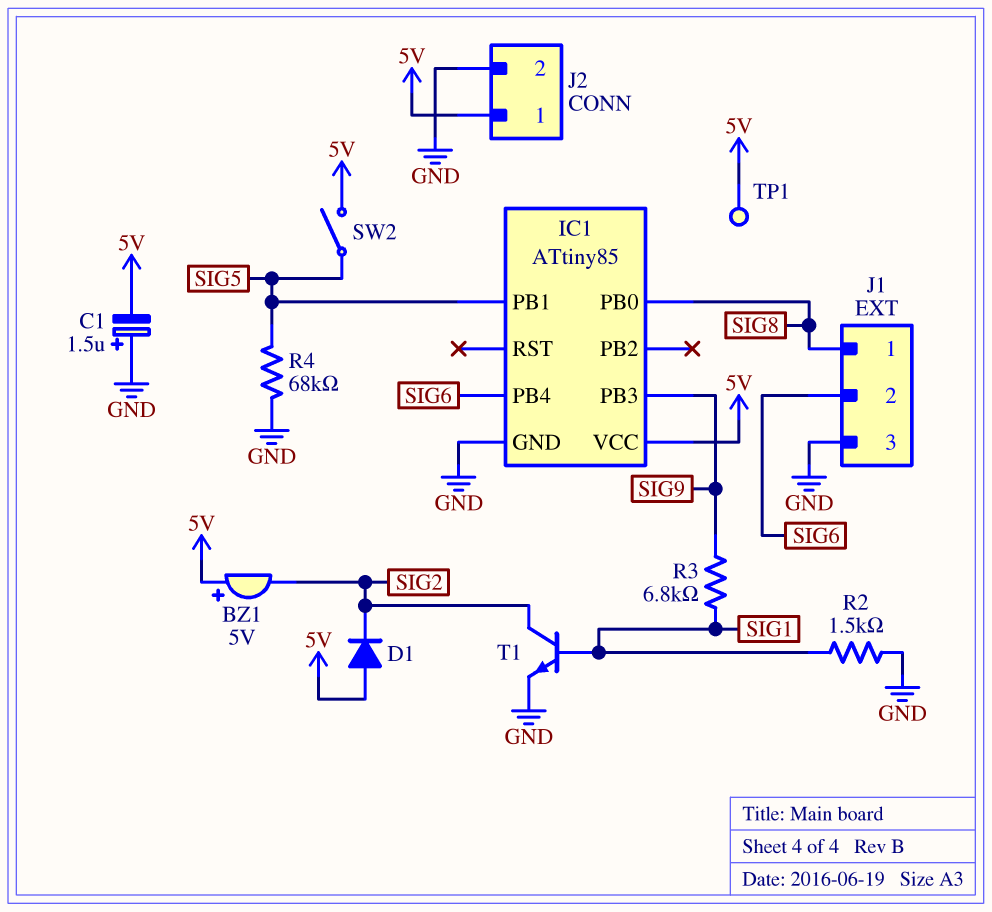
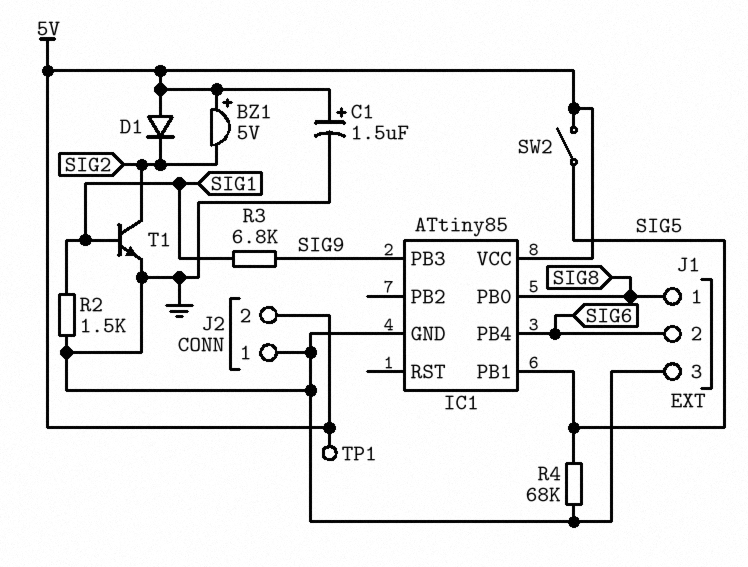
C1: 1.5uF (plus GND, minus 5V) -> 1.5uF (plus 5V, minus GND)
J2 pin 1: 5V -> GND
J2 pin 2: GND -> 5V

